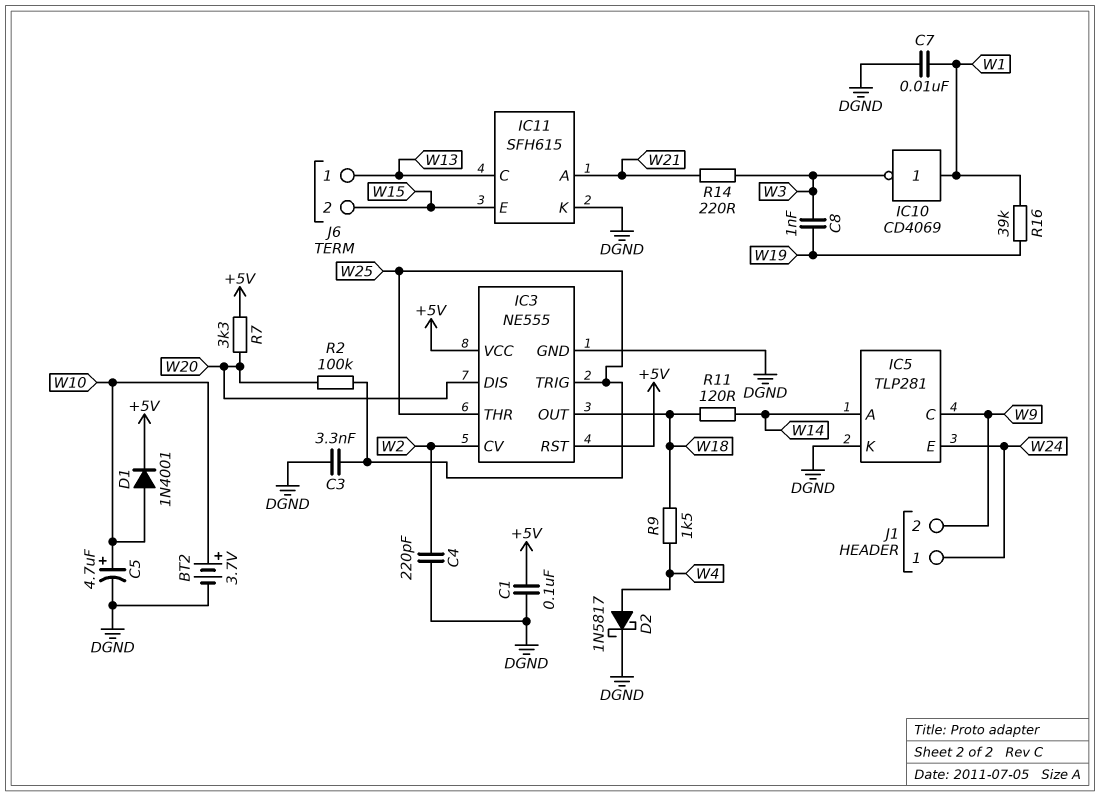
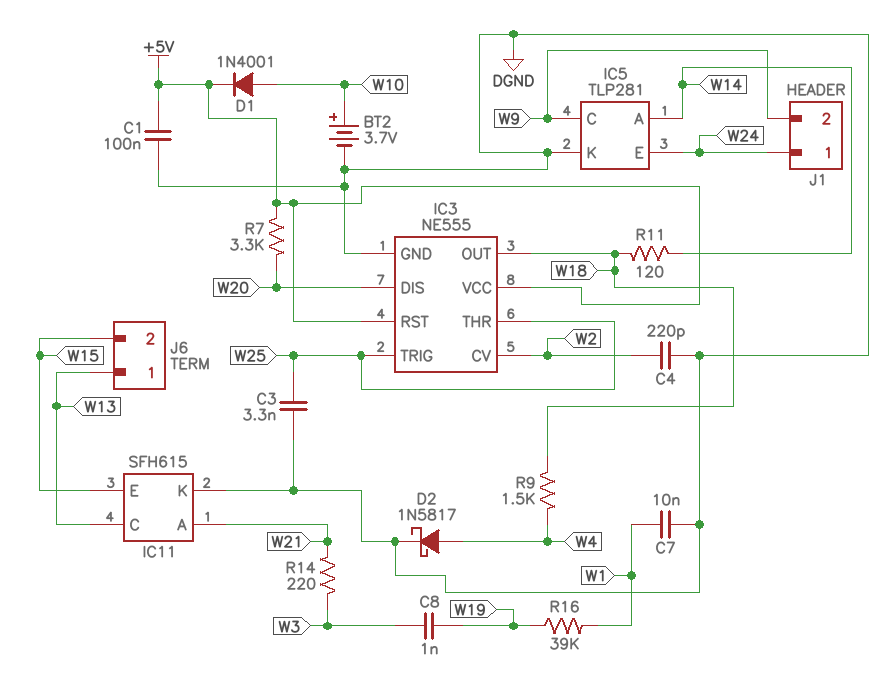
C5: 4.7uF (plus W10, minus DGND) -> none
IC10: NOT CD4069 (in W1, out W3) -> none
R2: 100k (W20, W25) -> none

